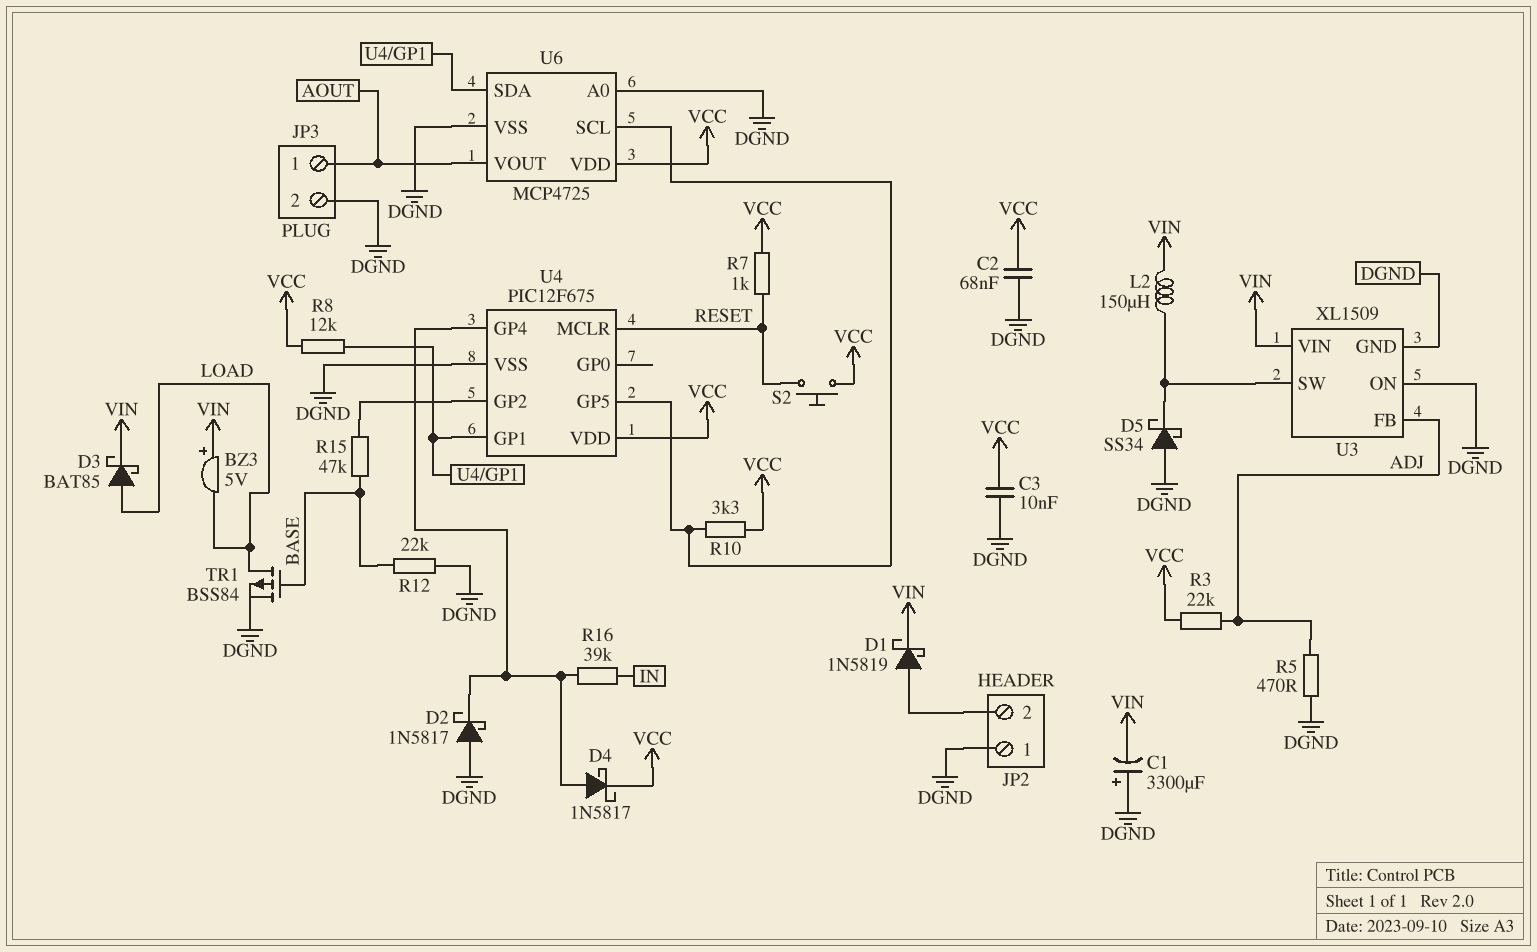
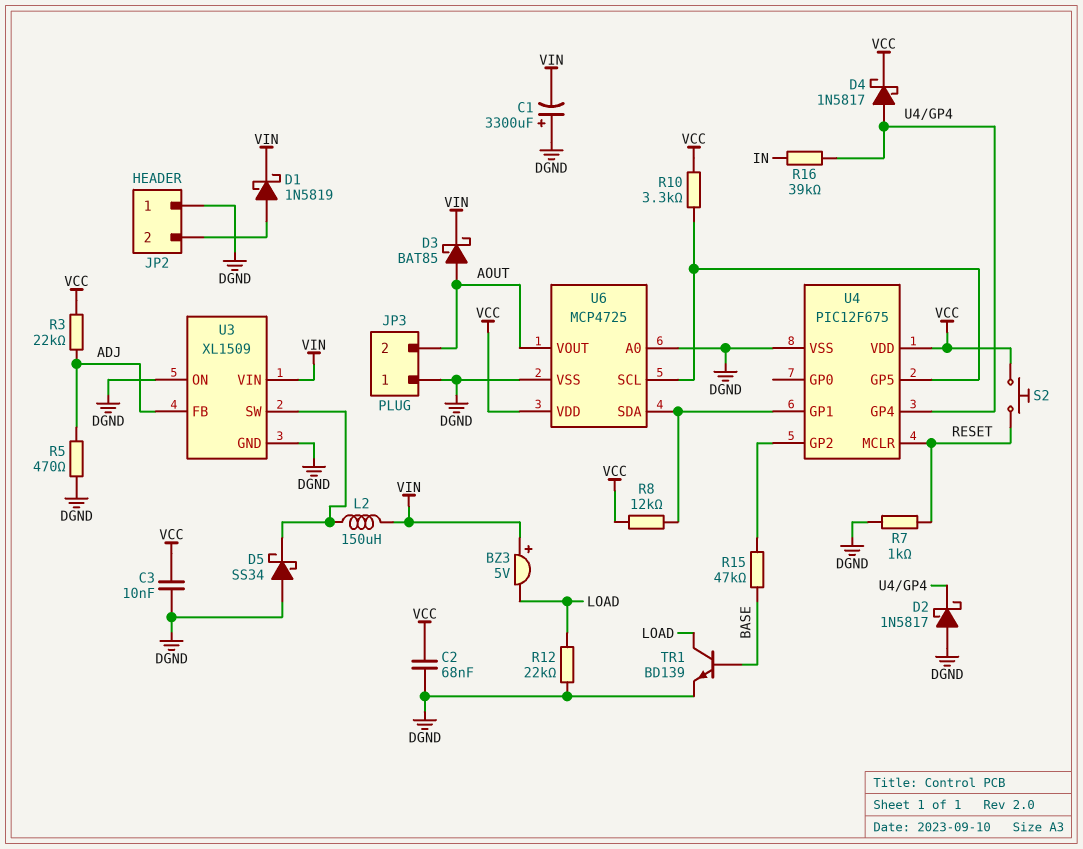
D3: schottky BAT85 (A LOAD, K VIN) -> schottky BAT85 (A AOUT, K VIN)
JP3 pin 1: AOUT -> DGND
JP3 pin 2: DGND -> AOUT
R7: 1k (RESET, VCC) -> 1k (DGND, RESET)
R12: 22k (BASE, DGND) -> 22k (DGND, LOAD)
TR1: PMOS BSS84 (G BASE, D LOAD, S DGND) -> NPN BD139 (B BASE, C LOAD, E DGND)

